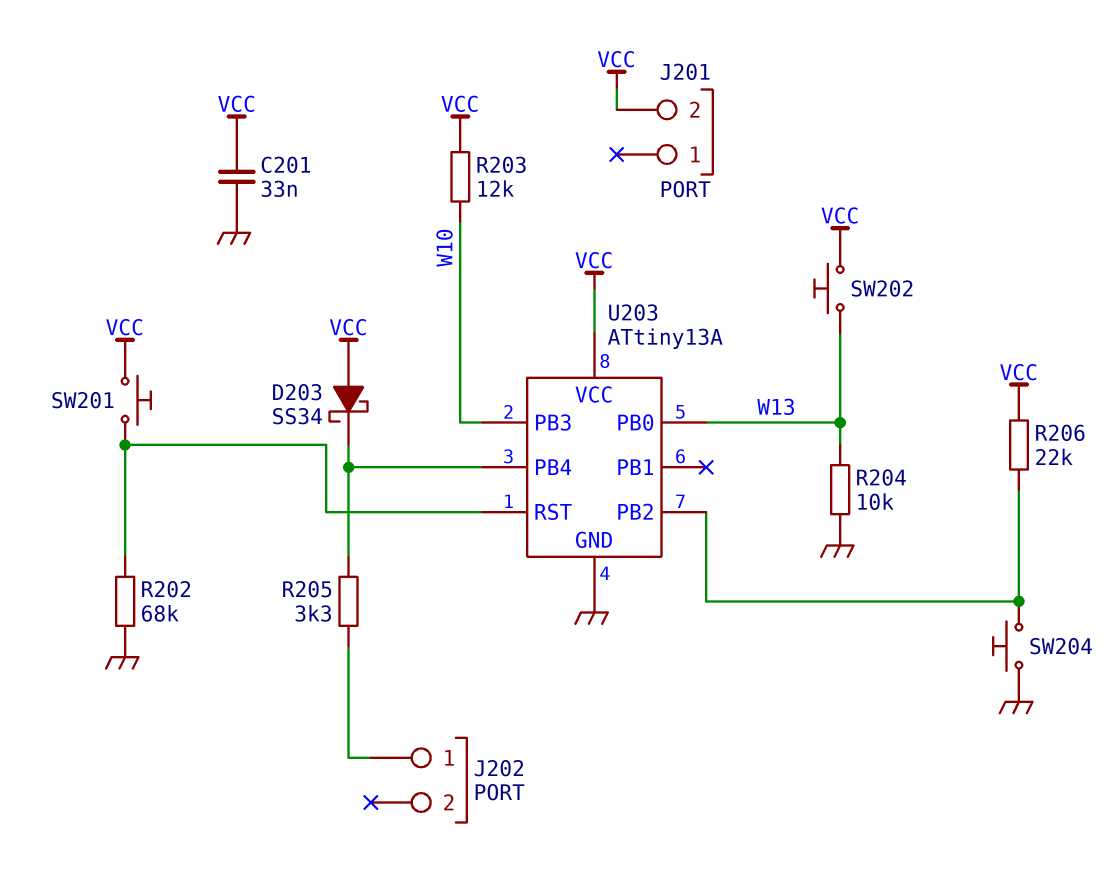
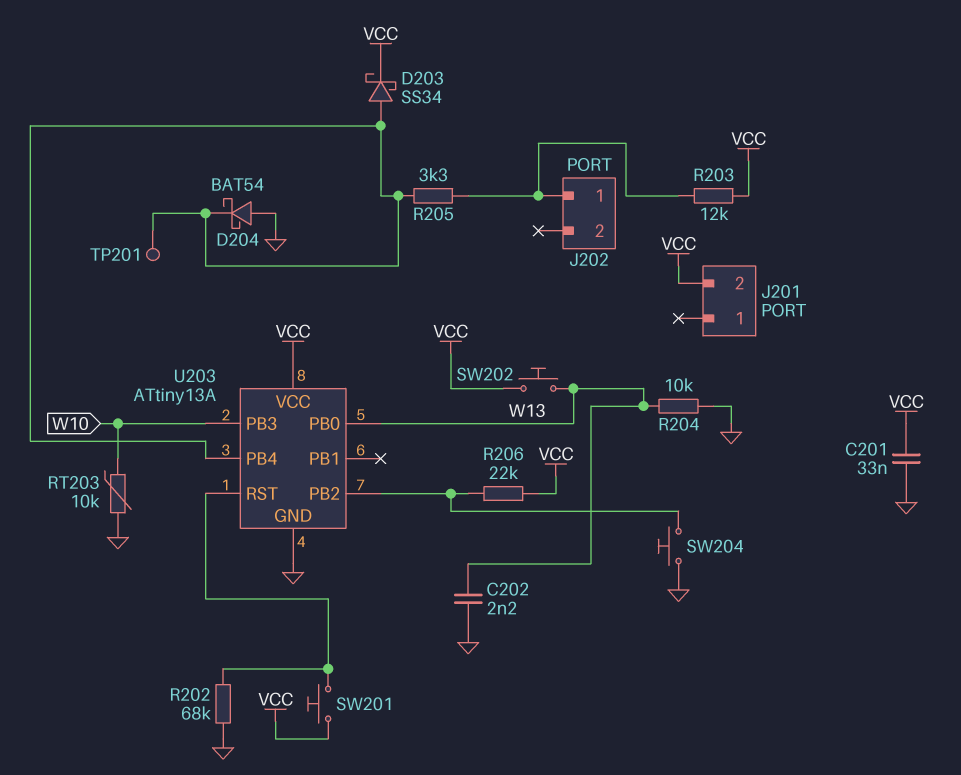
C202: none -> 2.2nF (GND, W13)
D203: schottky SS34 (A VCC, K U203/PB4) -> schottky SS34 (A U203/PB4, K VCC)
D204: none -> schottky BAT54 (A GND, K U203/PB4)
R203: 12k (VCC, W10) -> 12k (J202/1, VCC)
RT203: none -> 10k (GND, W10)
TP201: none -> test point (U203/PB4)

